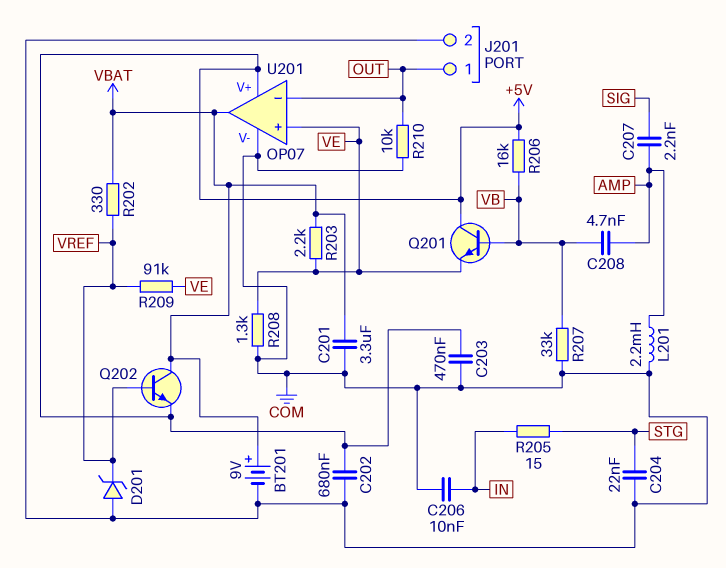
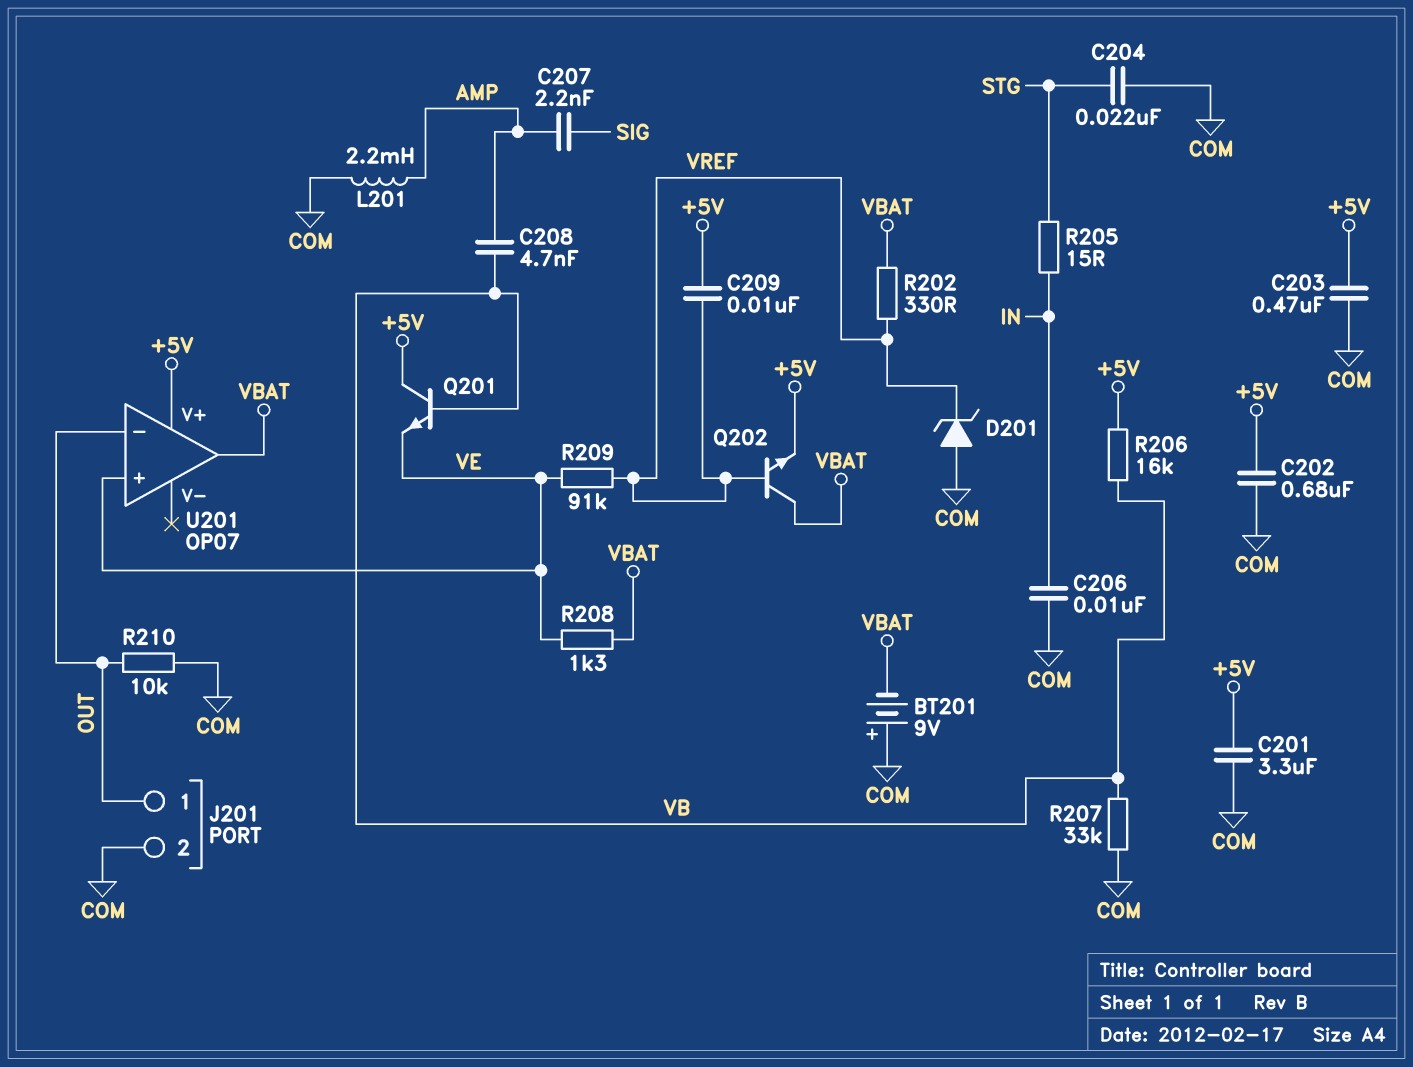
BT201: 9V (plus VBAT, minus COM) -> 9V (plus COM, minus VBAT)
C201: 3.3uF (COM, VBAT) -> 3.3uF (+5V, COM)
C209: none -> 10nF (+5V, VREF)
R203: 2.2k (VBAT, VE) -> none
R208: 1.3k (COM, VE) -> 1.3k (VBAT, VE)
U201 pin V-: COM -> none

